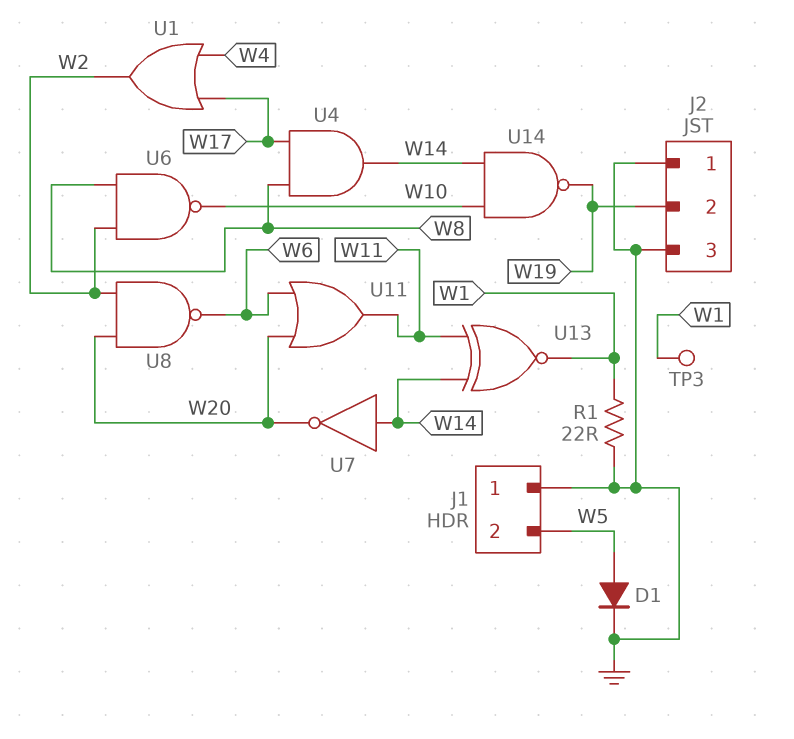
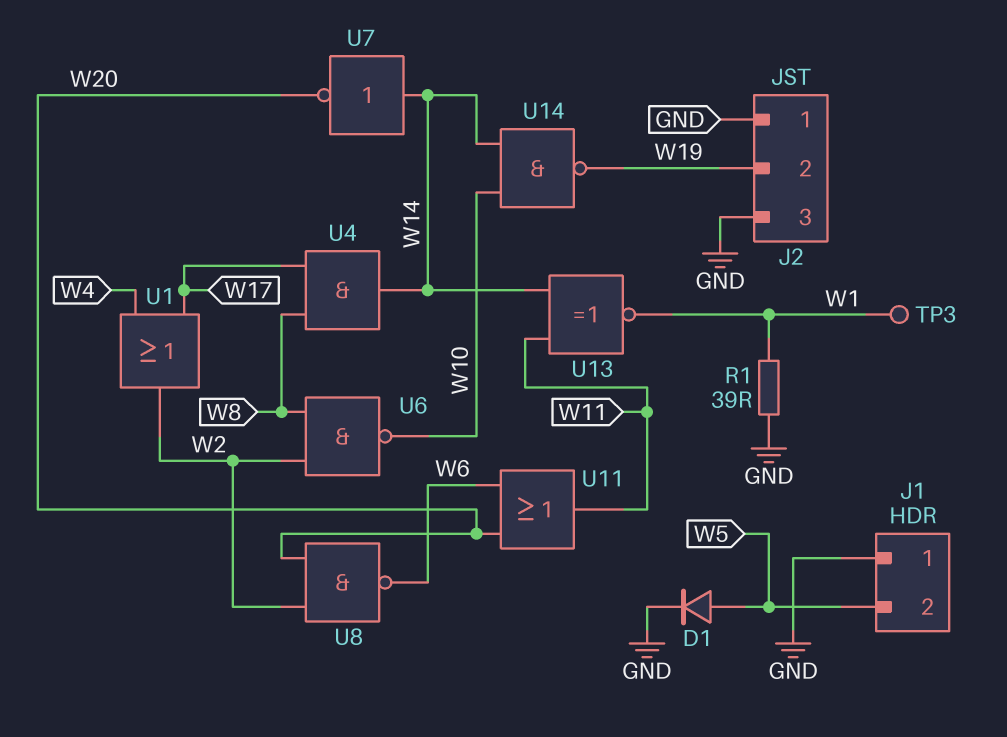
R1: 22 (GND, W1) -> 39 (GND, W1)

